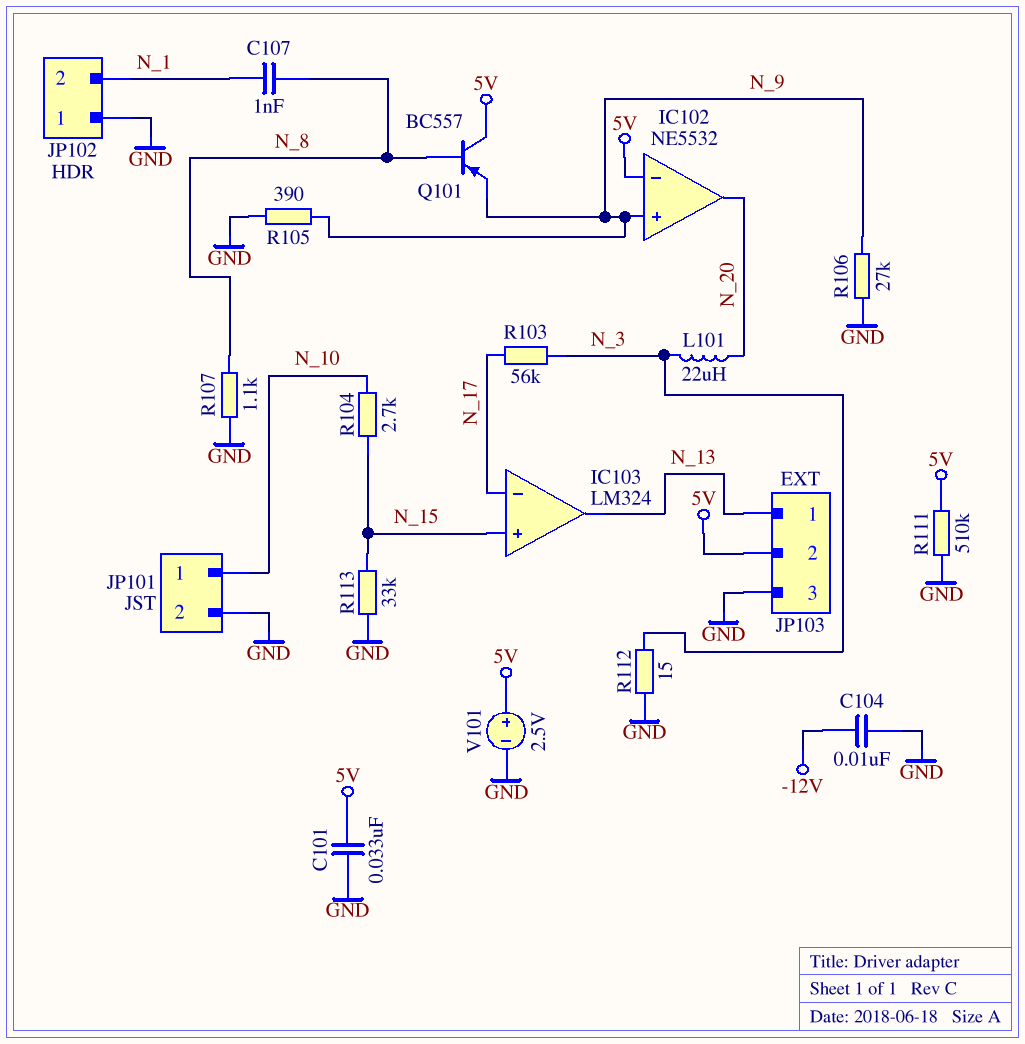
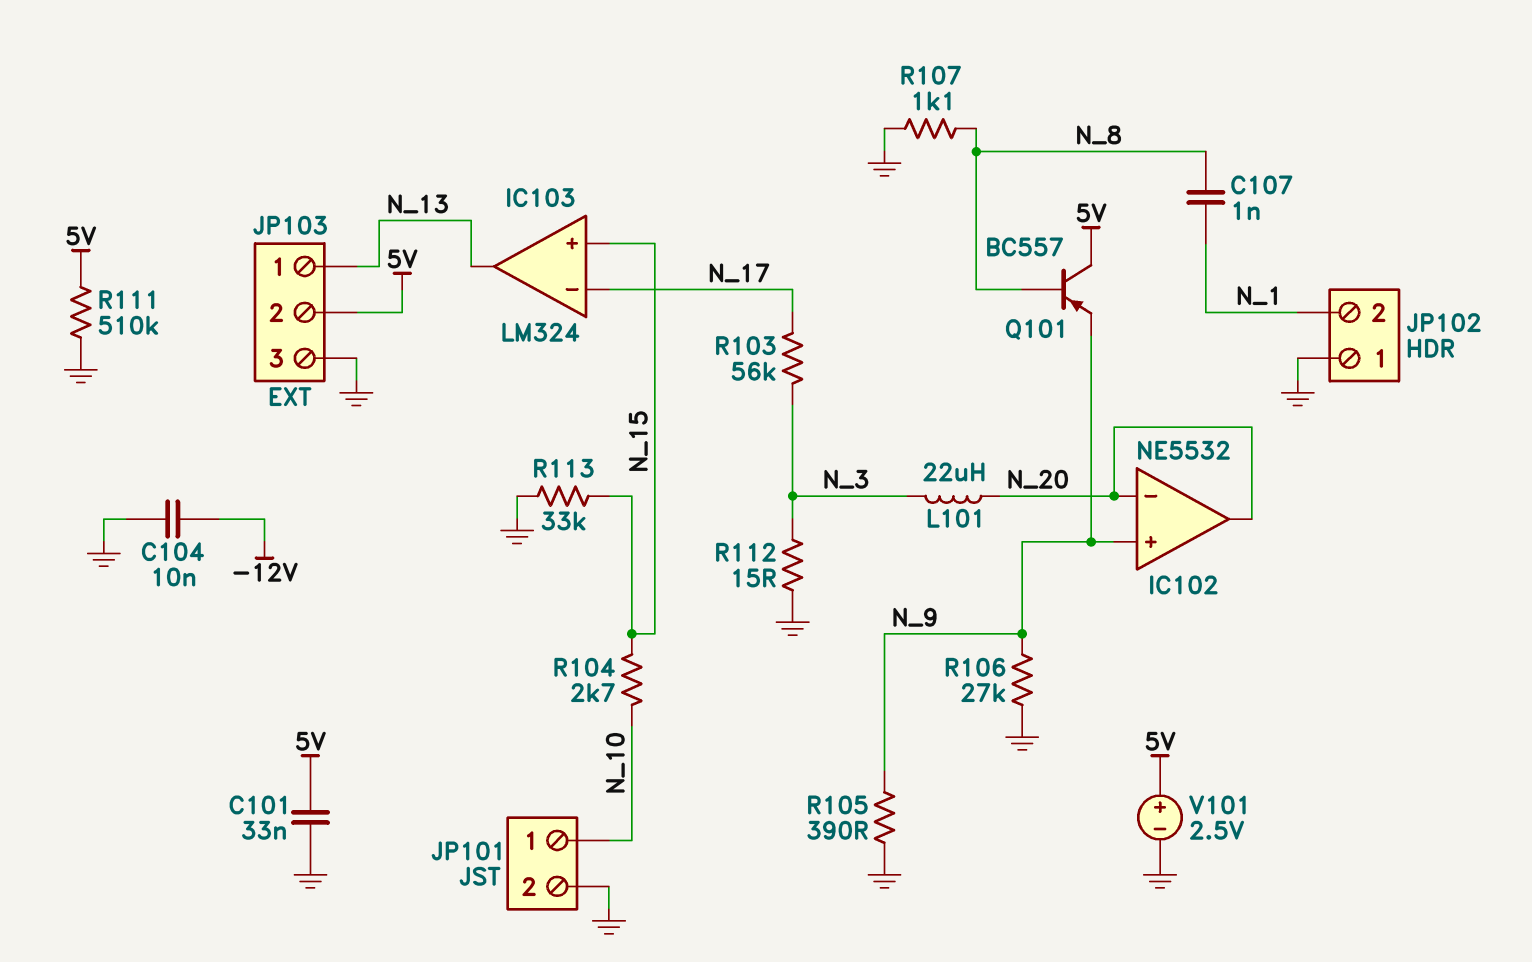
IC102 pin in-: 5V -> N_20

